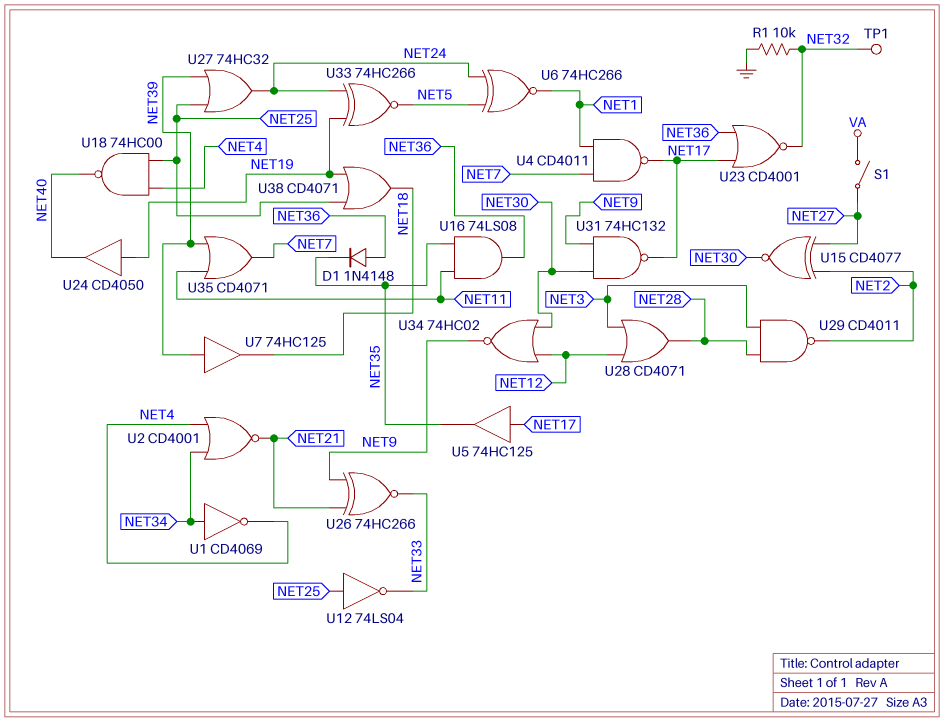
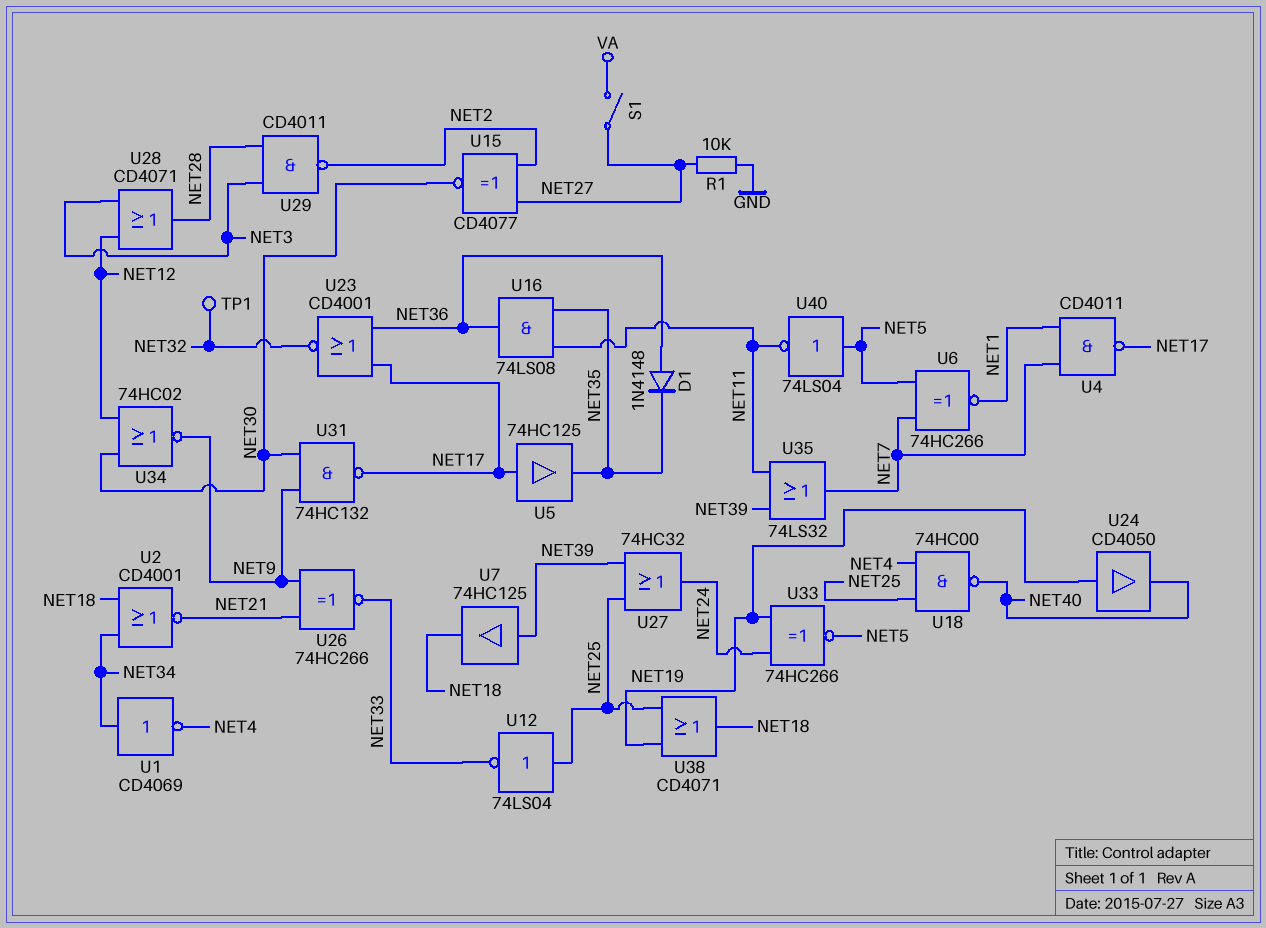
R1: 10k (GND, NET32) -> 10k (GND, NET27)
U2: NOR CD4001 (in NET4, in NET34, out NET21) -> NOR CD4001 (in NET18, in NET34, out NET21)
U6: XNOR 74HC266 (in NET5, in NET24, out NET1) -> XNOR 74HC266 (in NET5, in NET7, out NET1)
U35: OR CD4071 (in NET11, in NET39, out NET7) -> OR 74LS32 (in NET11, in NET39, out NET7)
U40: none -> NOT 74LS04 (in NET5, out NET11)

